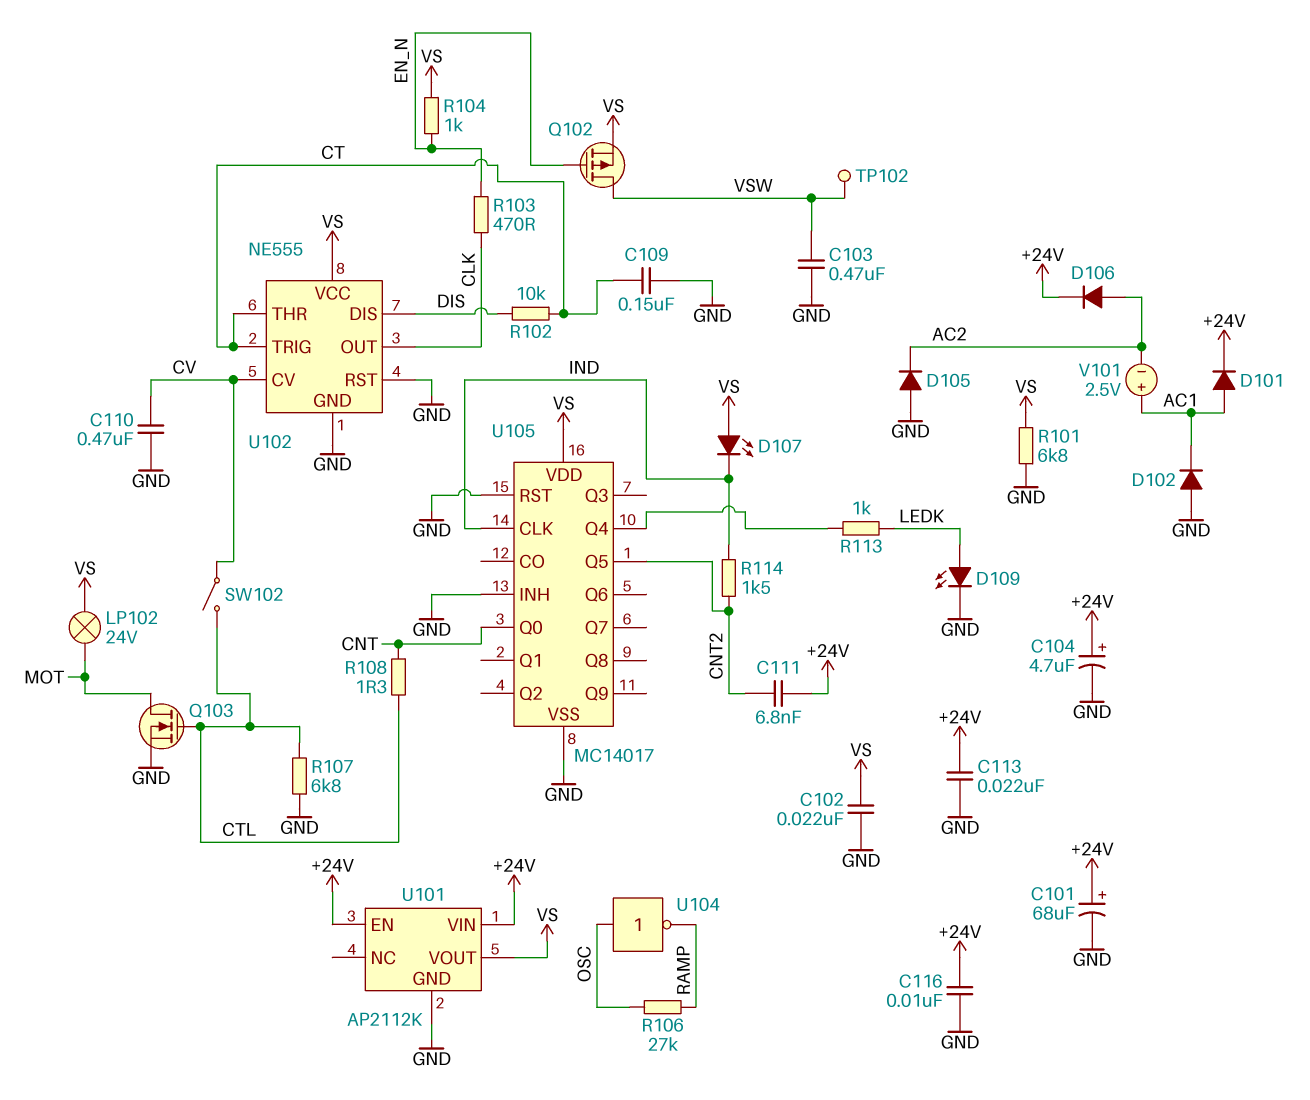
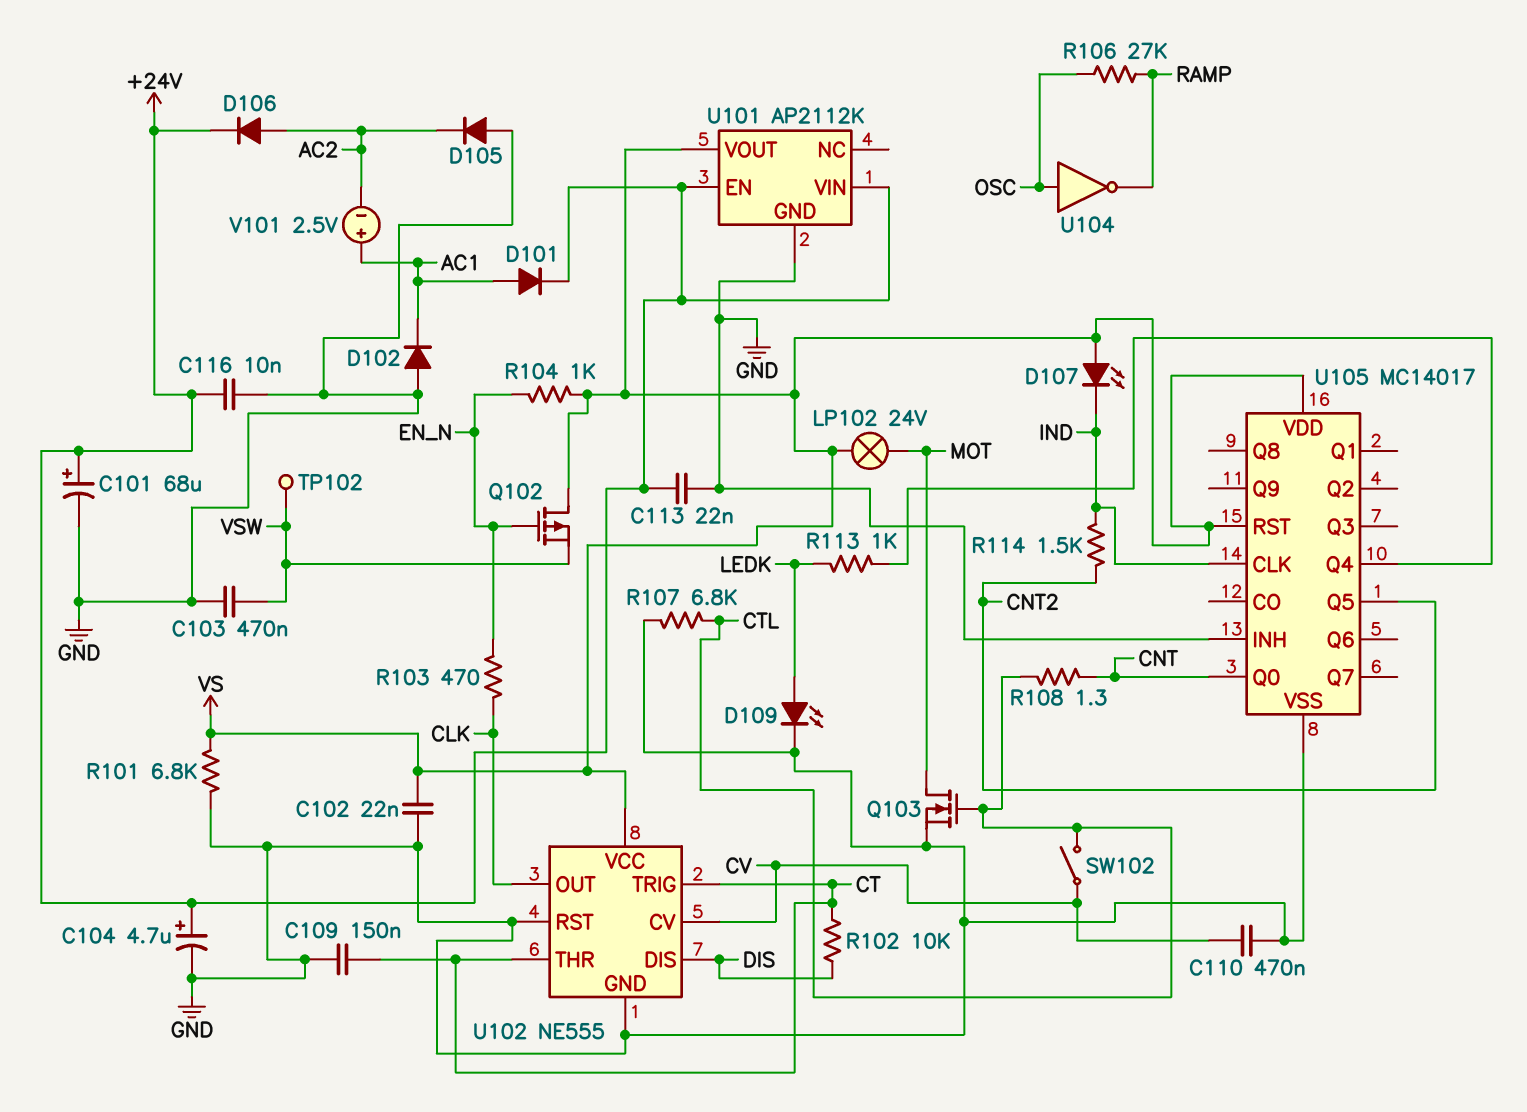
C111: 6.8nF (+24V, CNT2) -> none
Q102: PMOS (G EN_N, D VSW, S VS) -> PMOS (G EN_N, D VS, S VSW)
U105 pin RST: GND -> VS

